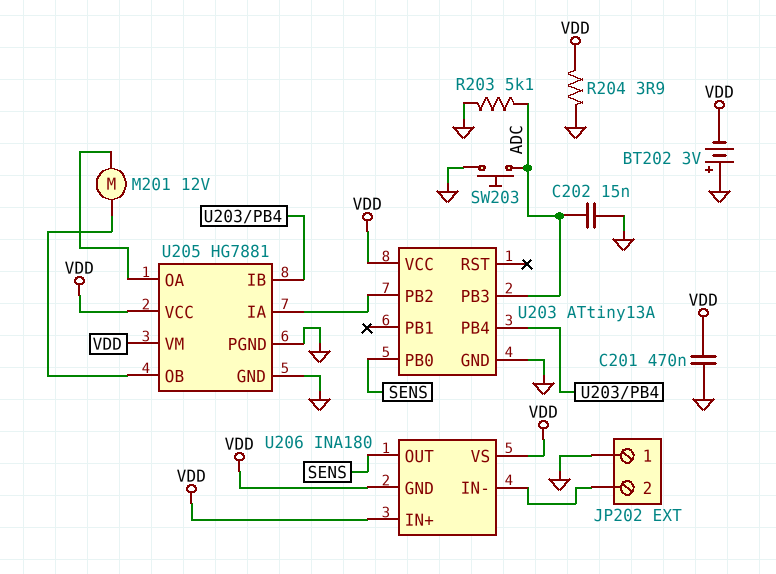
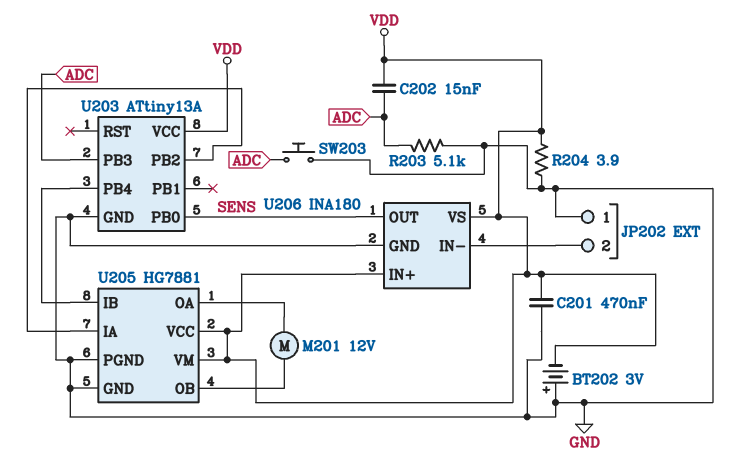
C202: 15nF (ADC, GND) -> 15nF (ADC, VDD)
U206 pin GND: VDD -> GND

